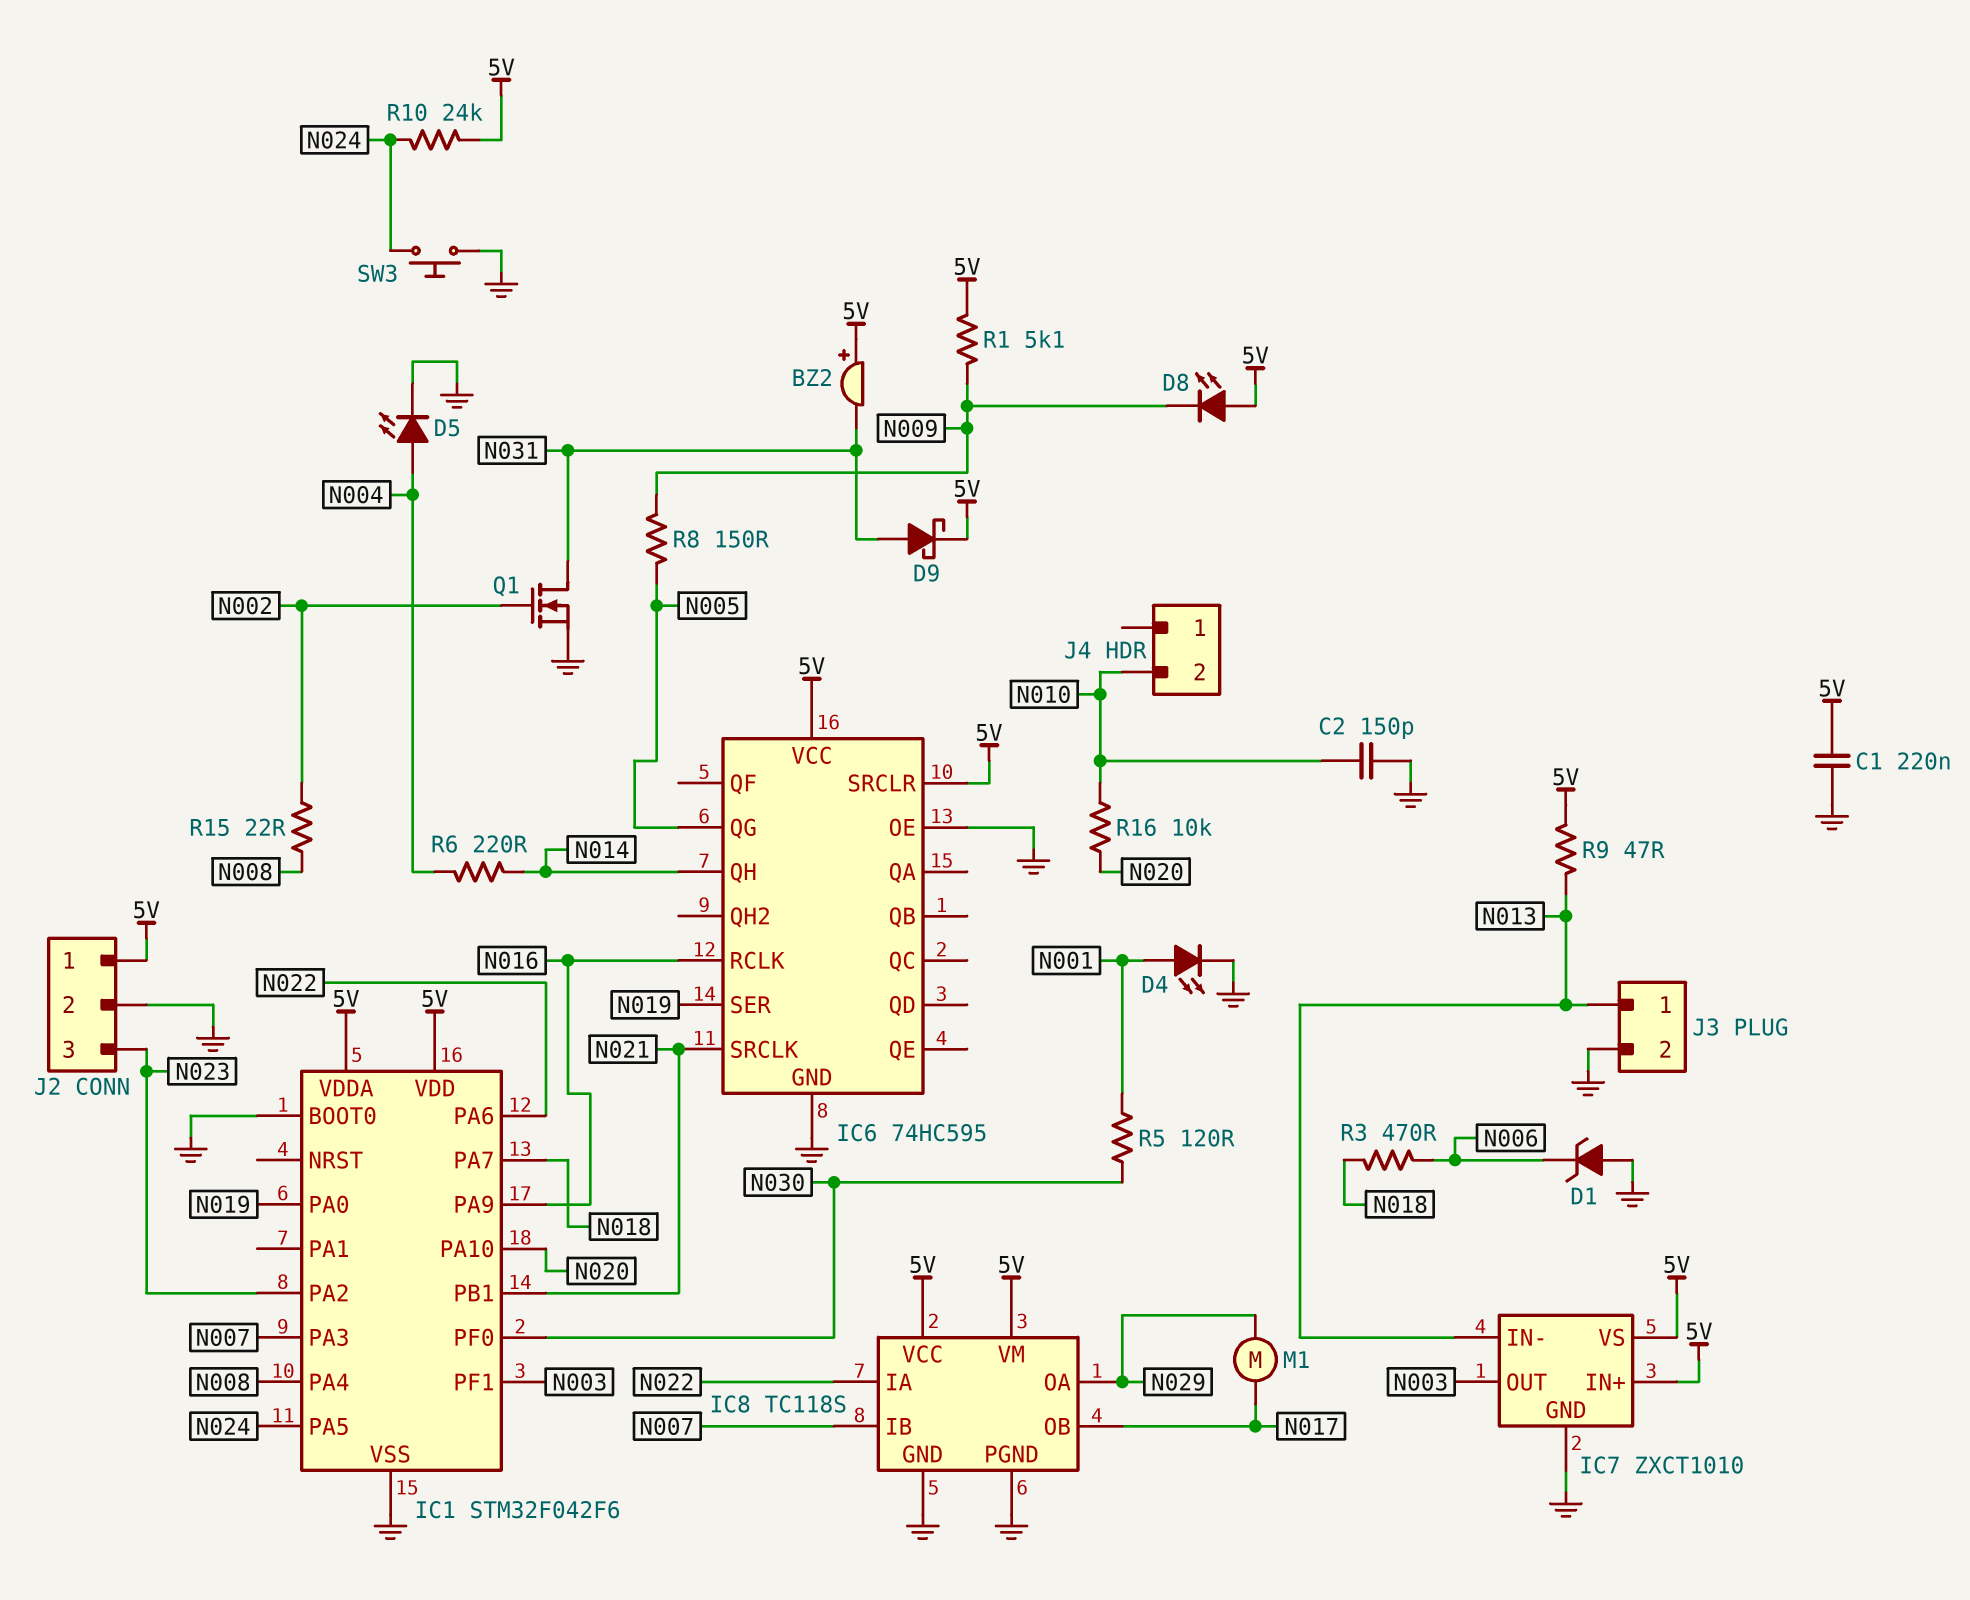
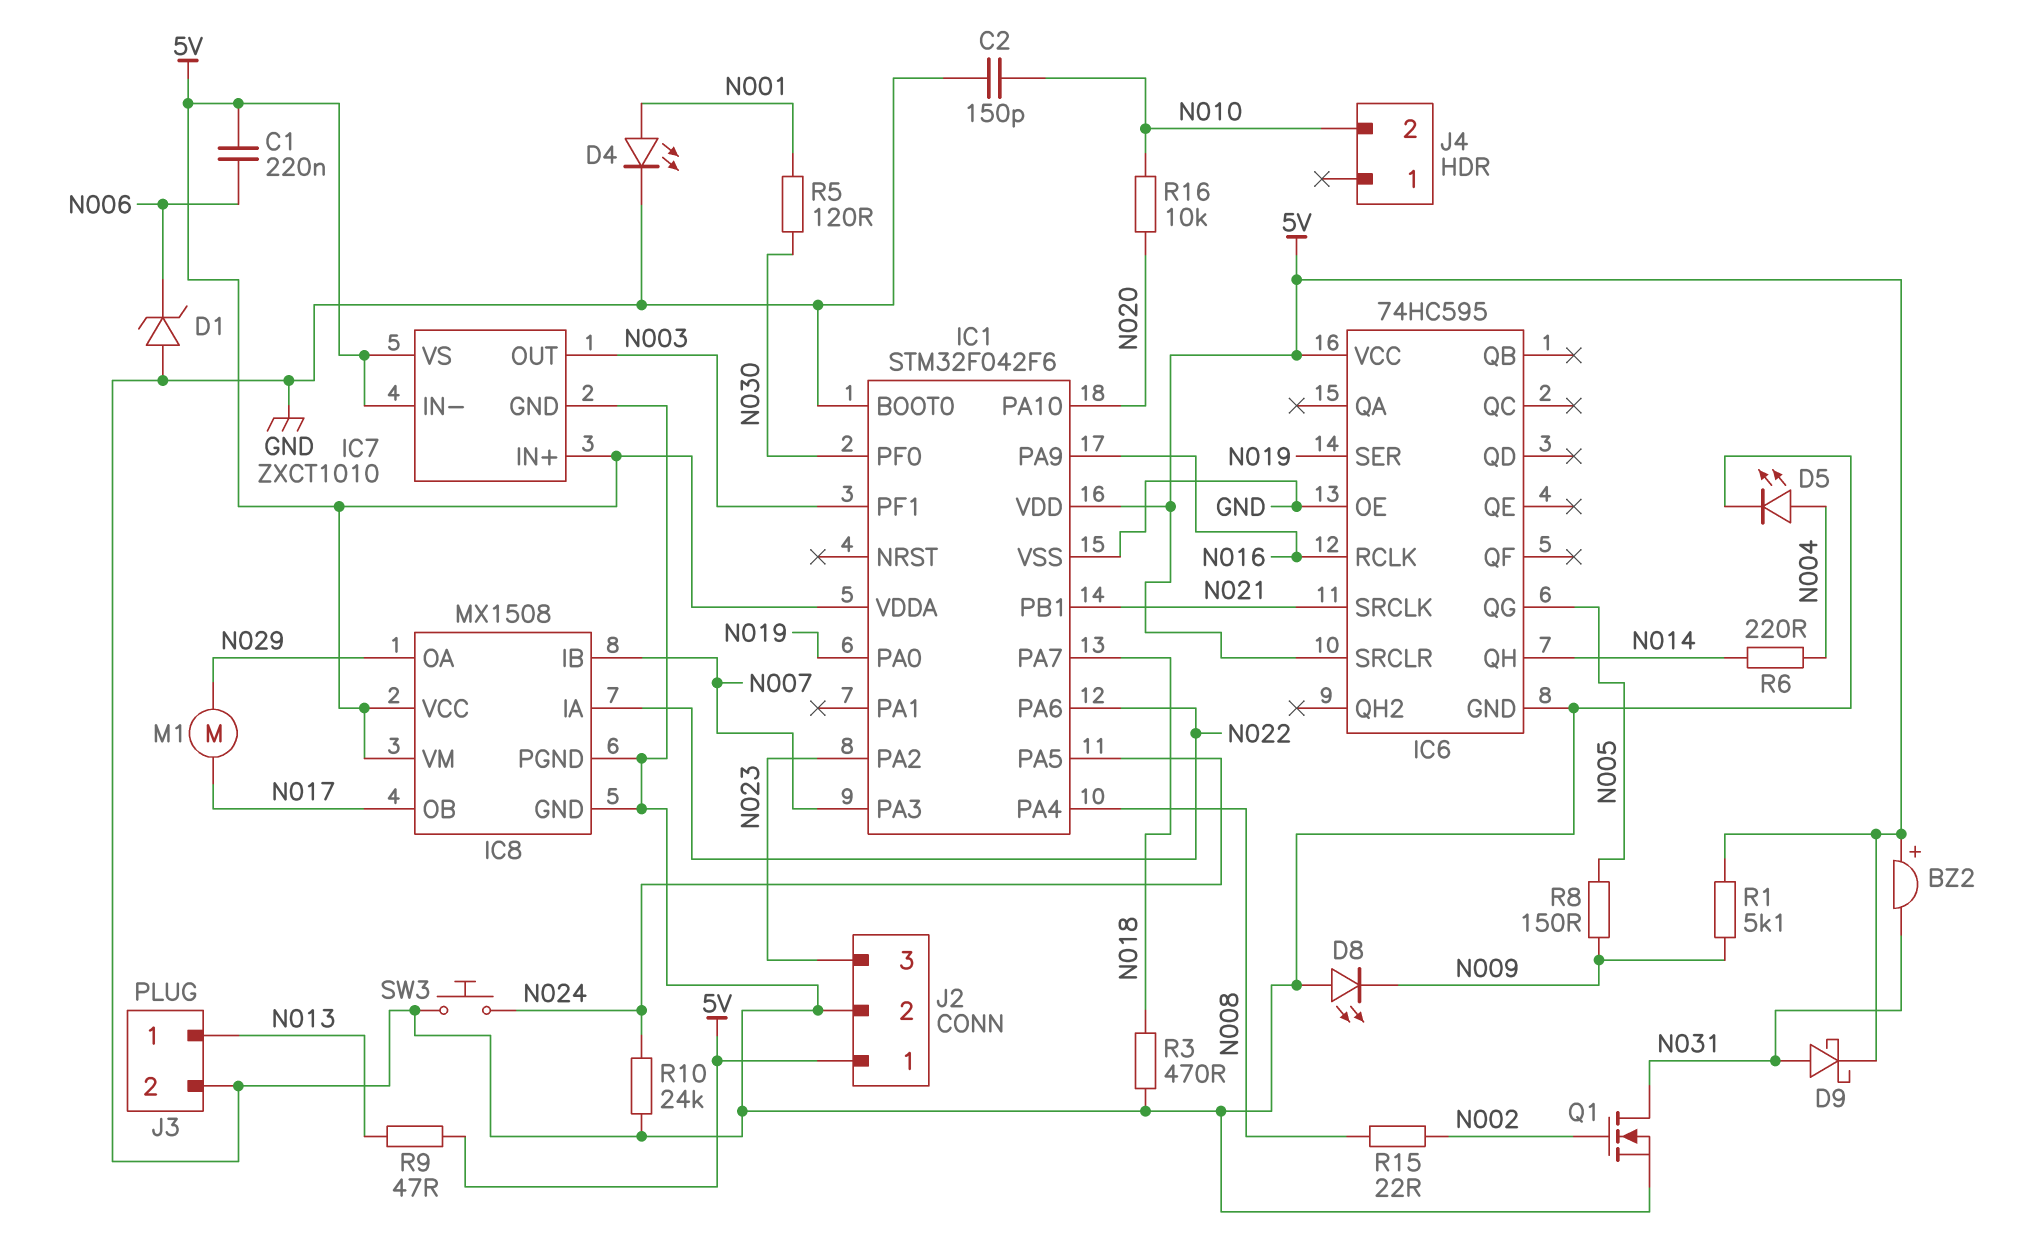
C1: 220nF (5V, GND) -> 220nF (5V, N006)
D8: LED (A 5V, K N009) -> LED (A GND, K N009)
IC7 pin IN-: N013 -> 5V
IC8: TC118S -> MX1508
R3: 470 (N006, N018) -> 470 (GND, N018)
R10: 24k (5V, N024) -> 24k (GND, N024)

